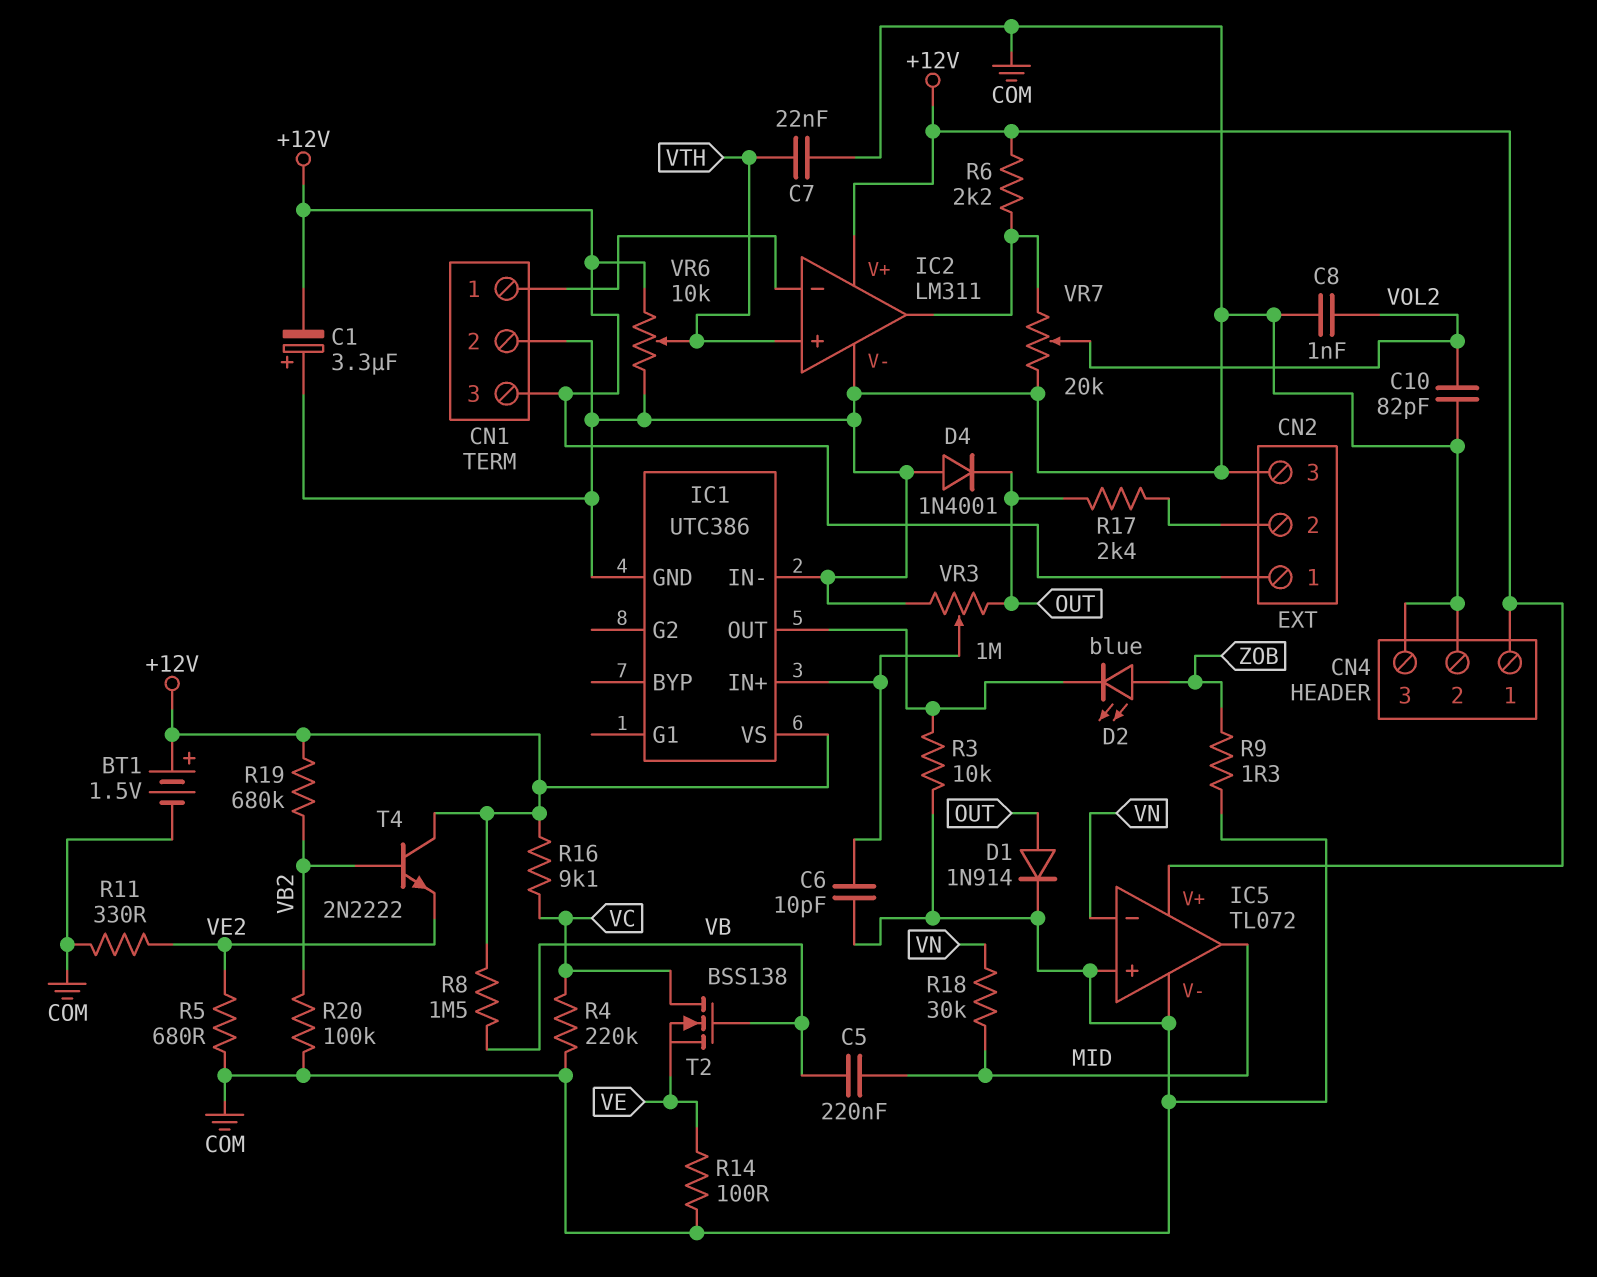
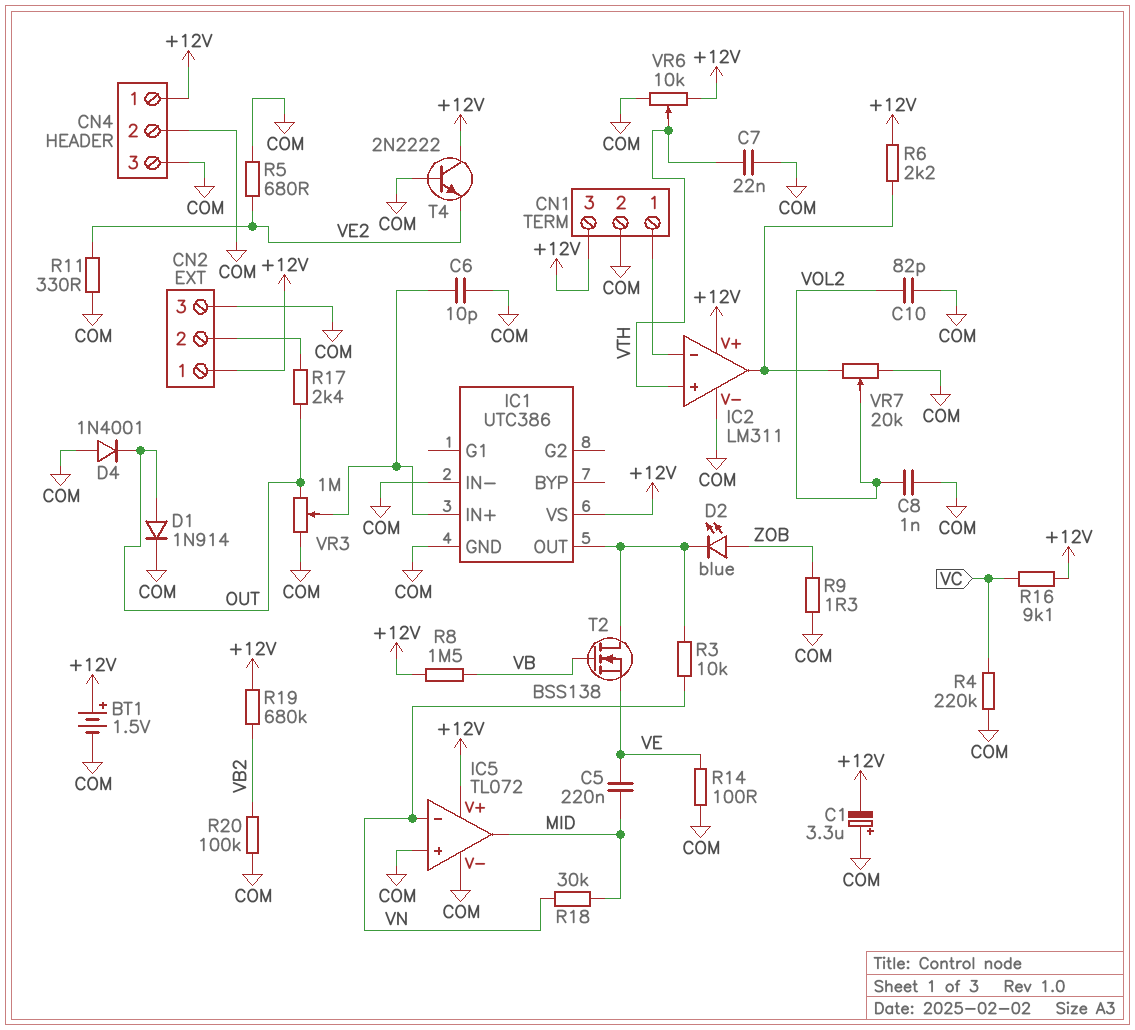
C5: 220nF (MID, VB) -> 220nF (MID, VE)
R3: 10k (COM, IC1/OUT) -> 10k (IC1/OUT, VN)
T2: NMOS BSS138 (G VB, D VC, S VE) -> NMOS BSS138 (G VB, D IC1/OUT, S VE)
T4: NPN 2N2222 (B VB2, C +12V, E VE2) -> NPN 2N2222 (B COM, C +12V, E VE2)

